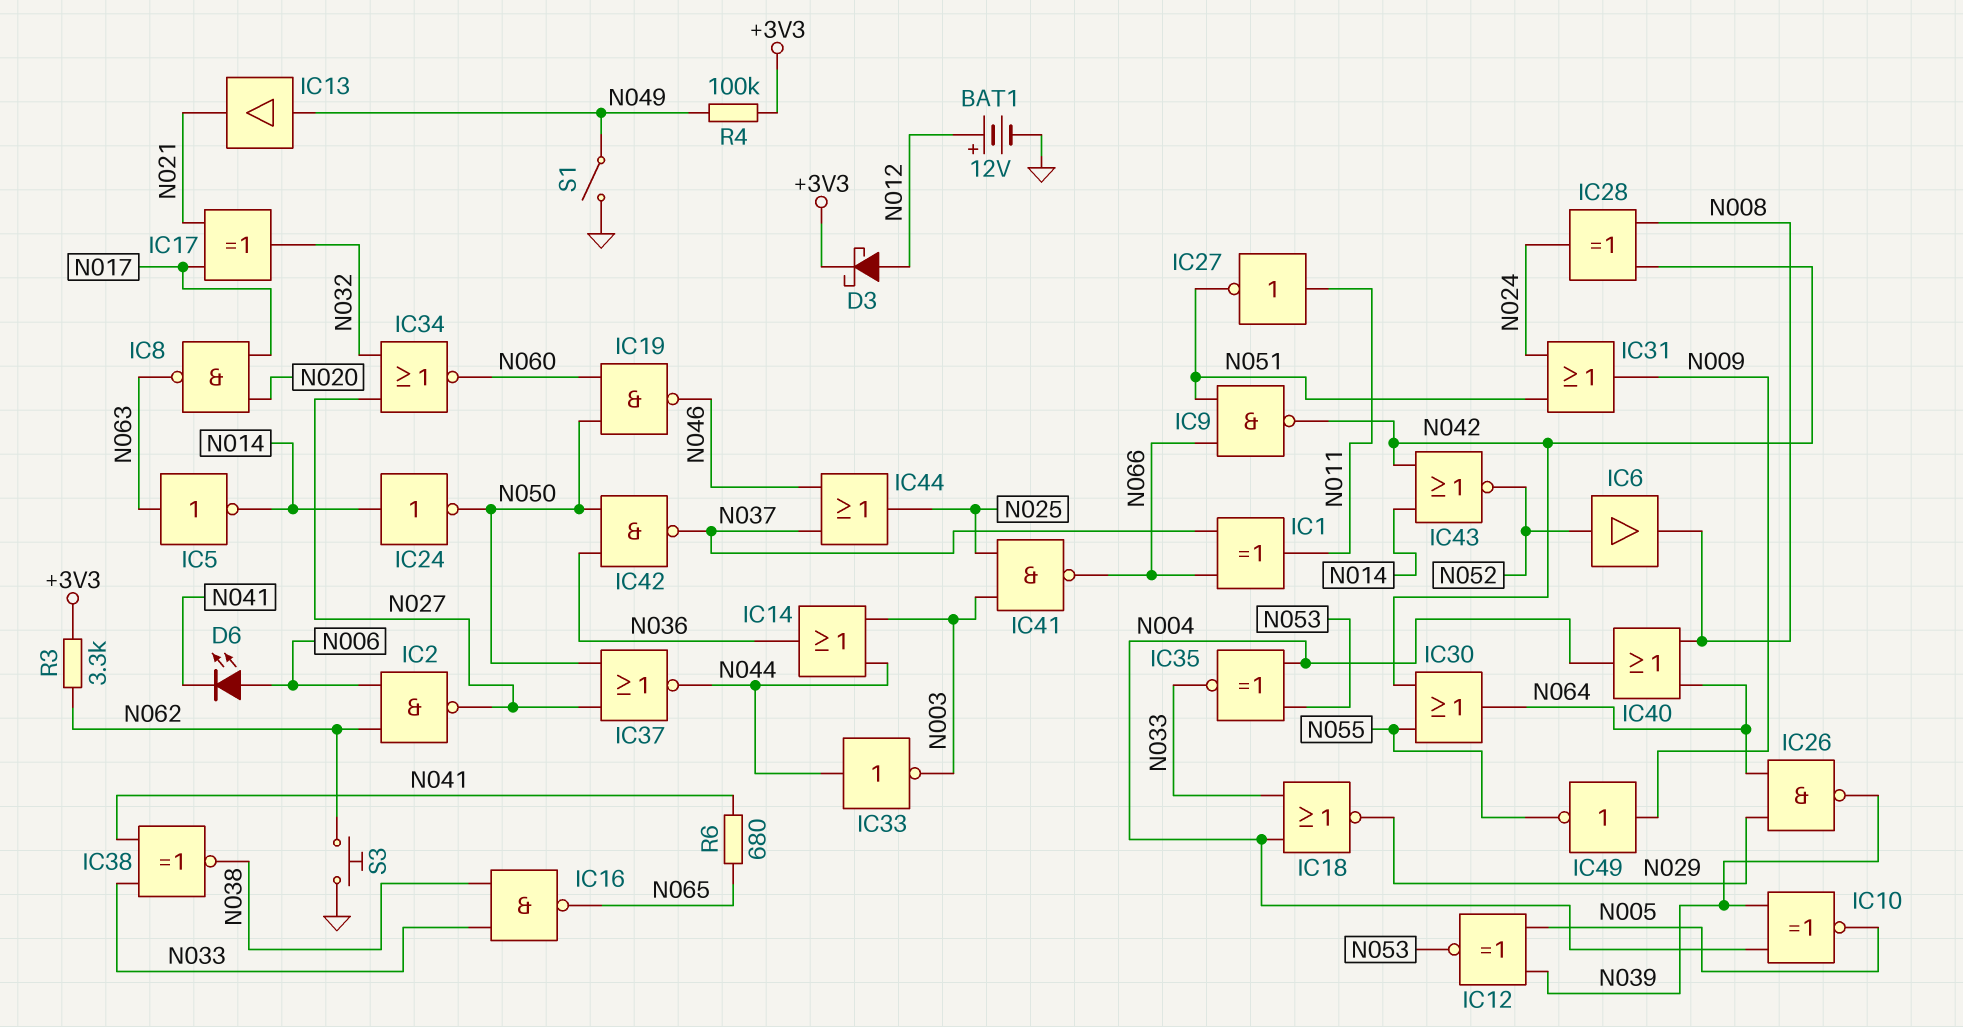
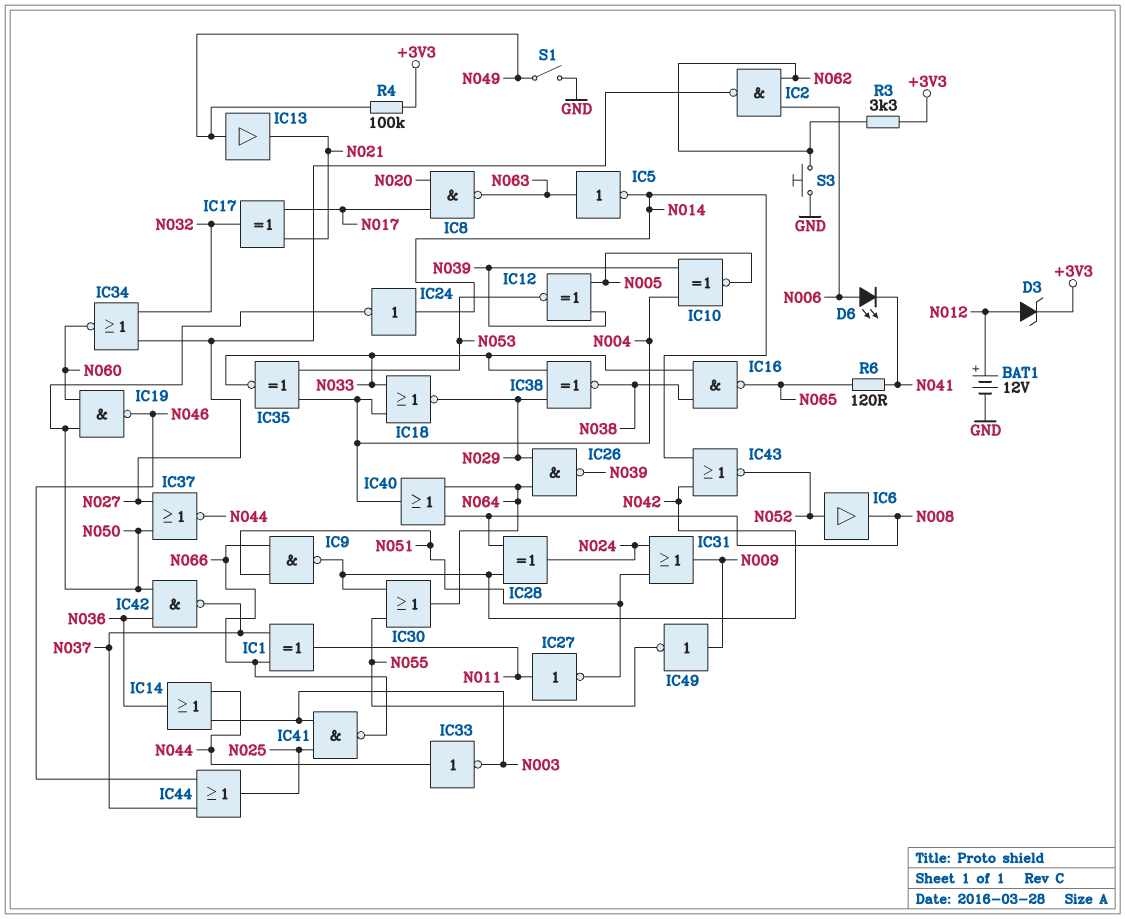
D3: schottky (A N012, K +3V3) -> zener (A N012, K +3V3)
IC38: XNOR (in N033, in N041, out N038) -> XNOR (in N029, in N033, out N038)
R6: 680 (N041, N065) -> 120 (N041, N065)

